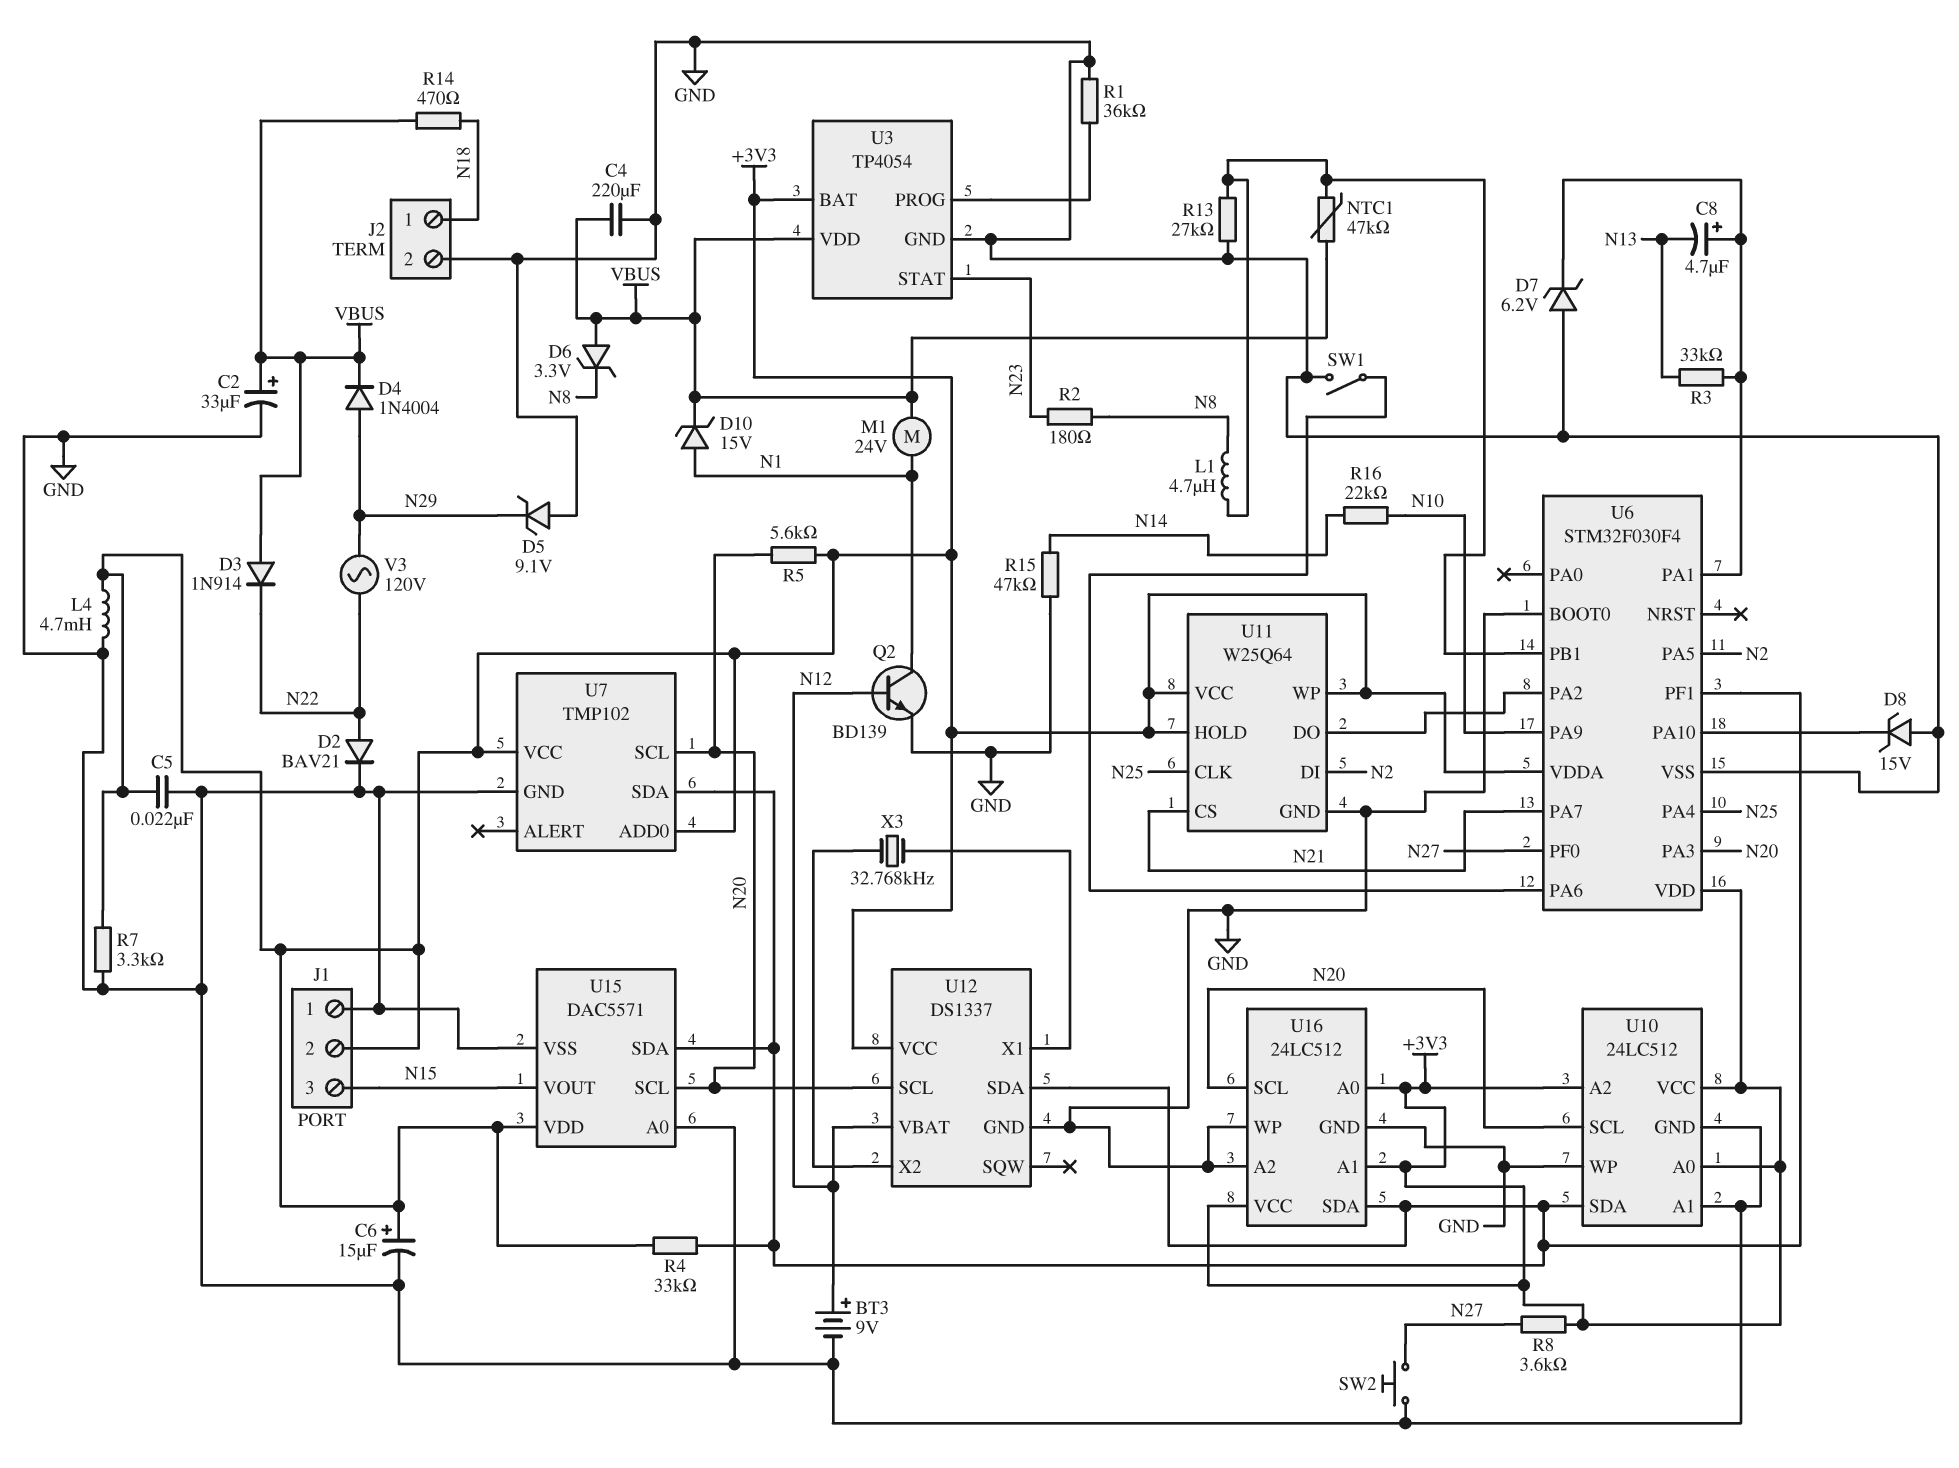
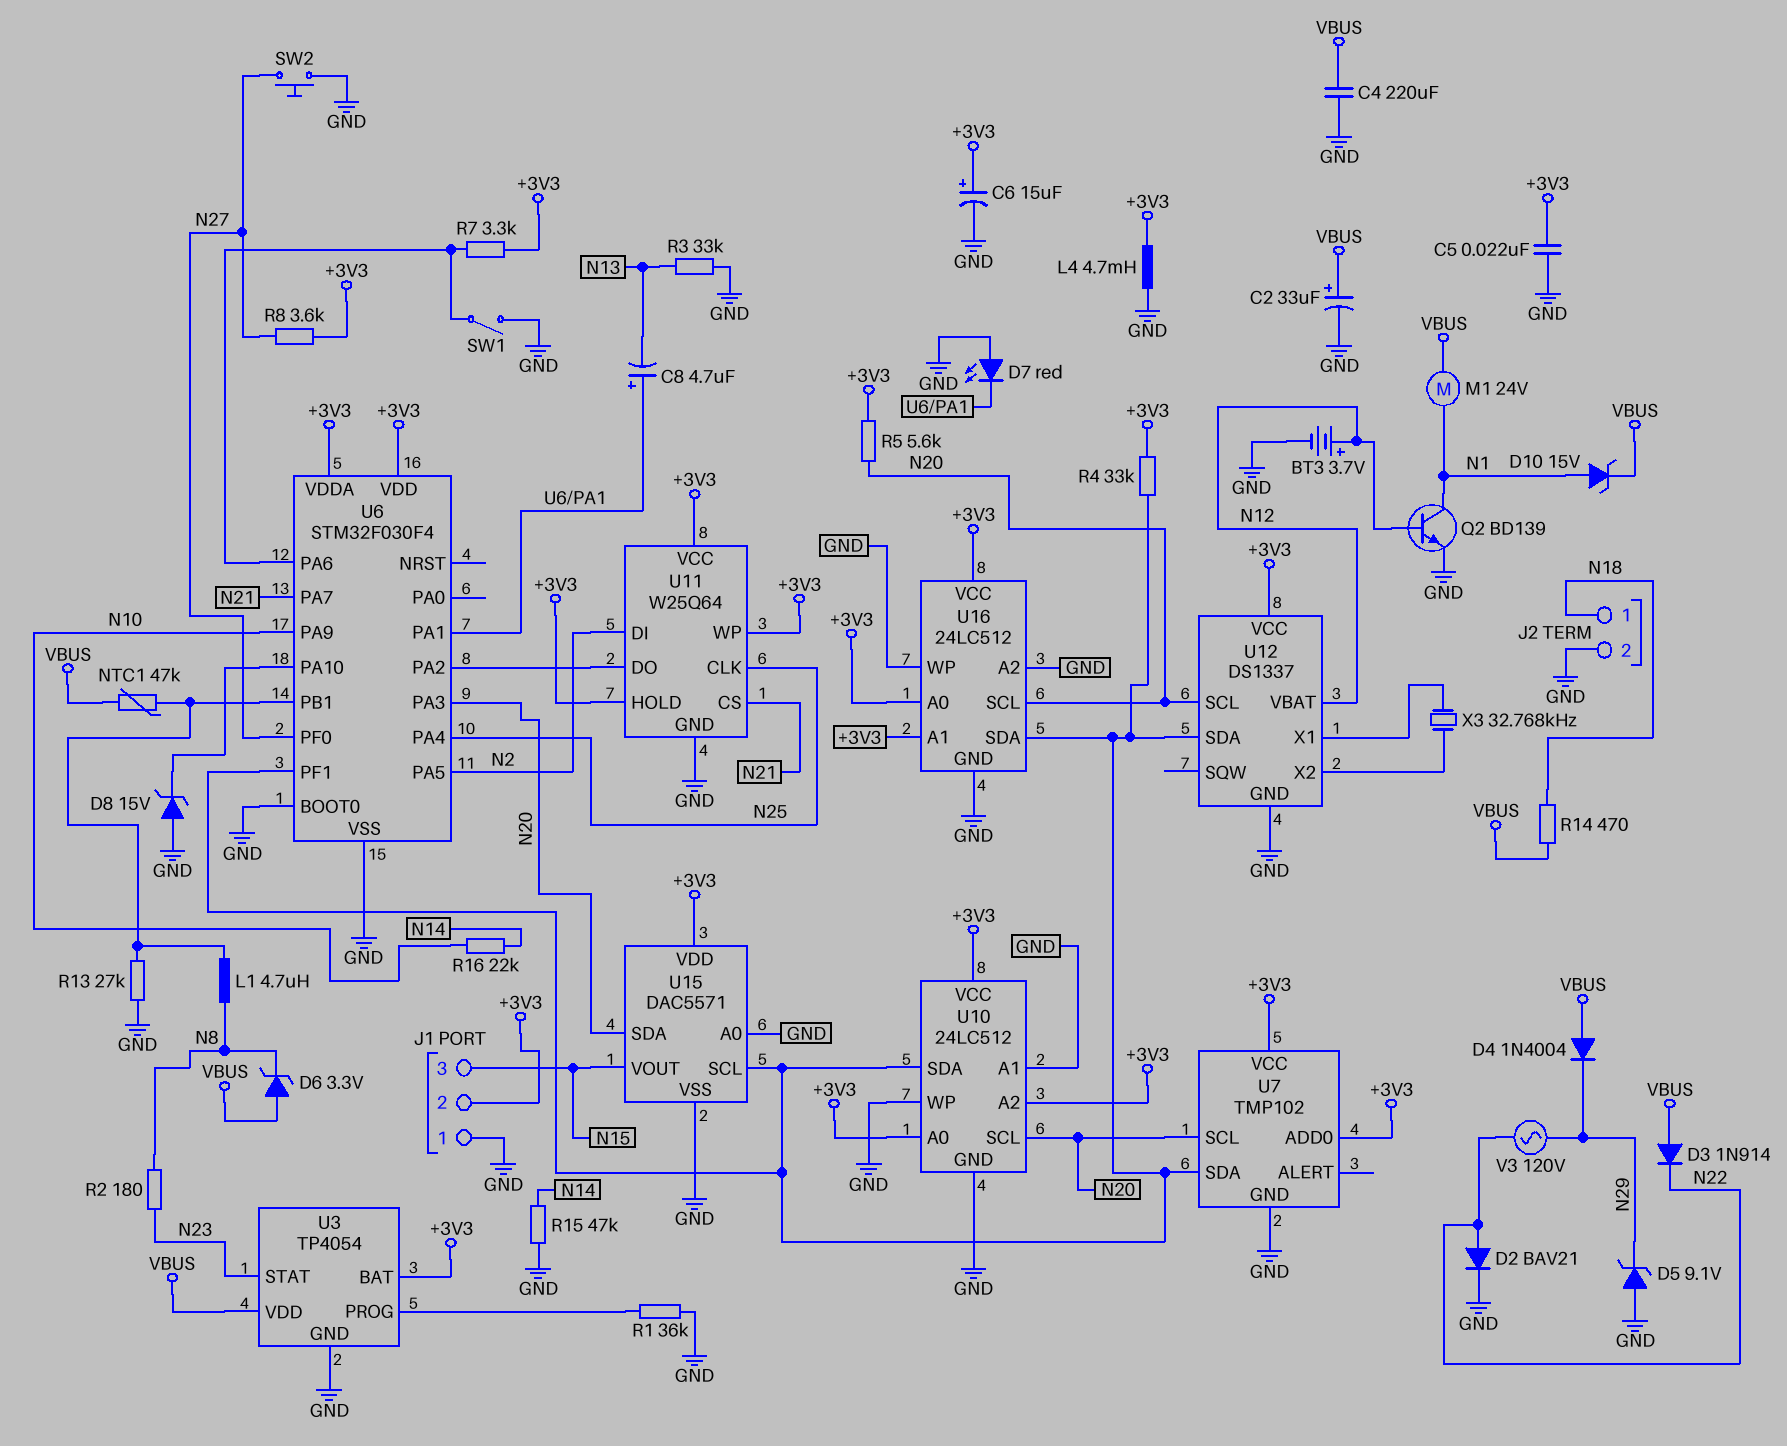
BT3: 9V (plus N12, minus GND) -> 3.7V (plus N12, minus GND)
D4: diode 1N4004 (A N29, K VBUS) -> diode 1N4004 (A VBUS, K N29)
D7: zener 6.2V (A GND, K U6/PA1) -> LED red (A GND, K U6/PA1)
R3: 33k (N13, U6/PA1) -> 33k (GND, N13)
R7: 3.3k (+3V3, GND) -> 3.3k (+3V3, U6/PA6)
U15 pin SCL: N20 -> U6/PF1
U15 pin SDA: U6/PF1 -> N20

